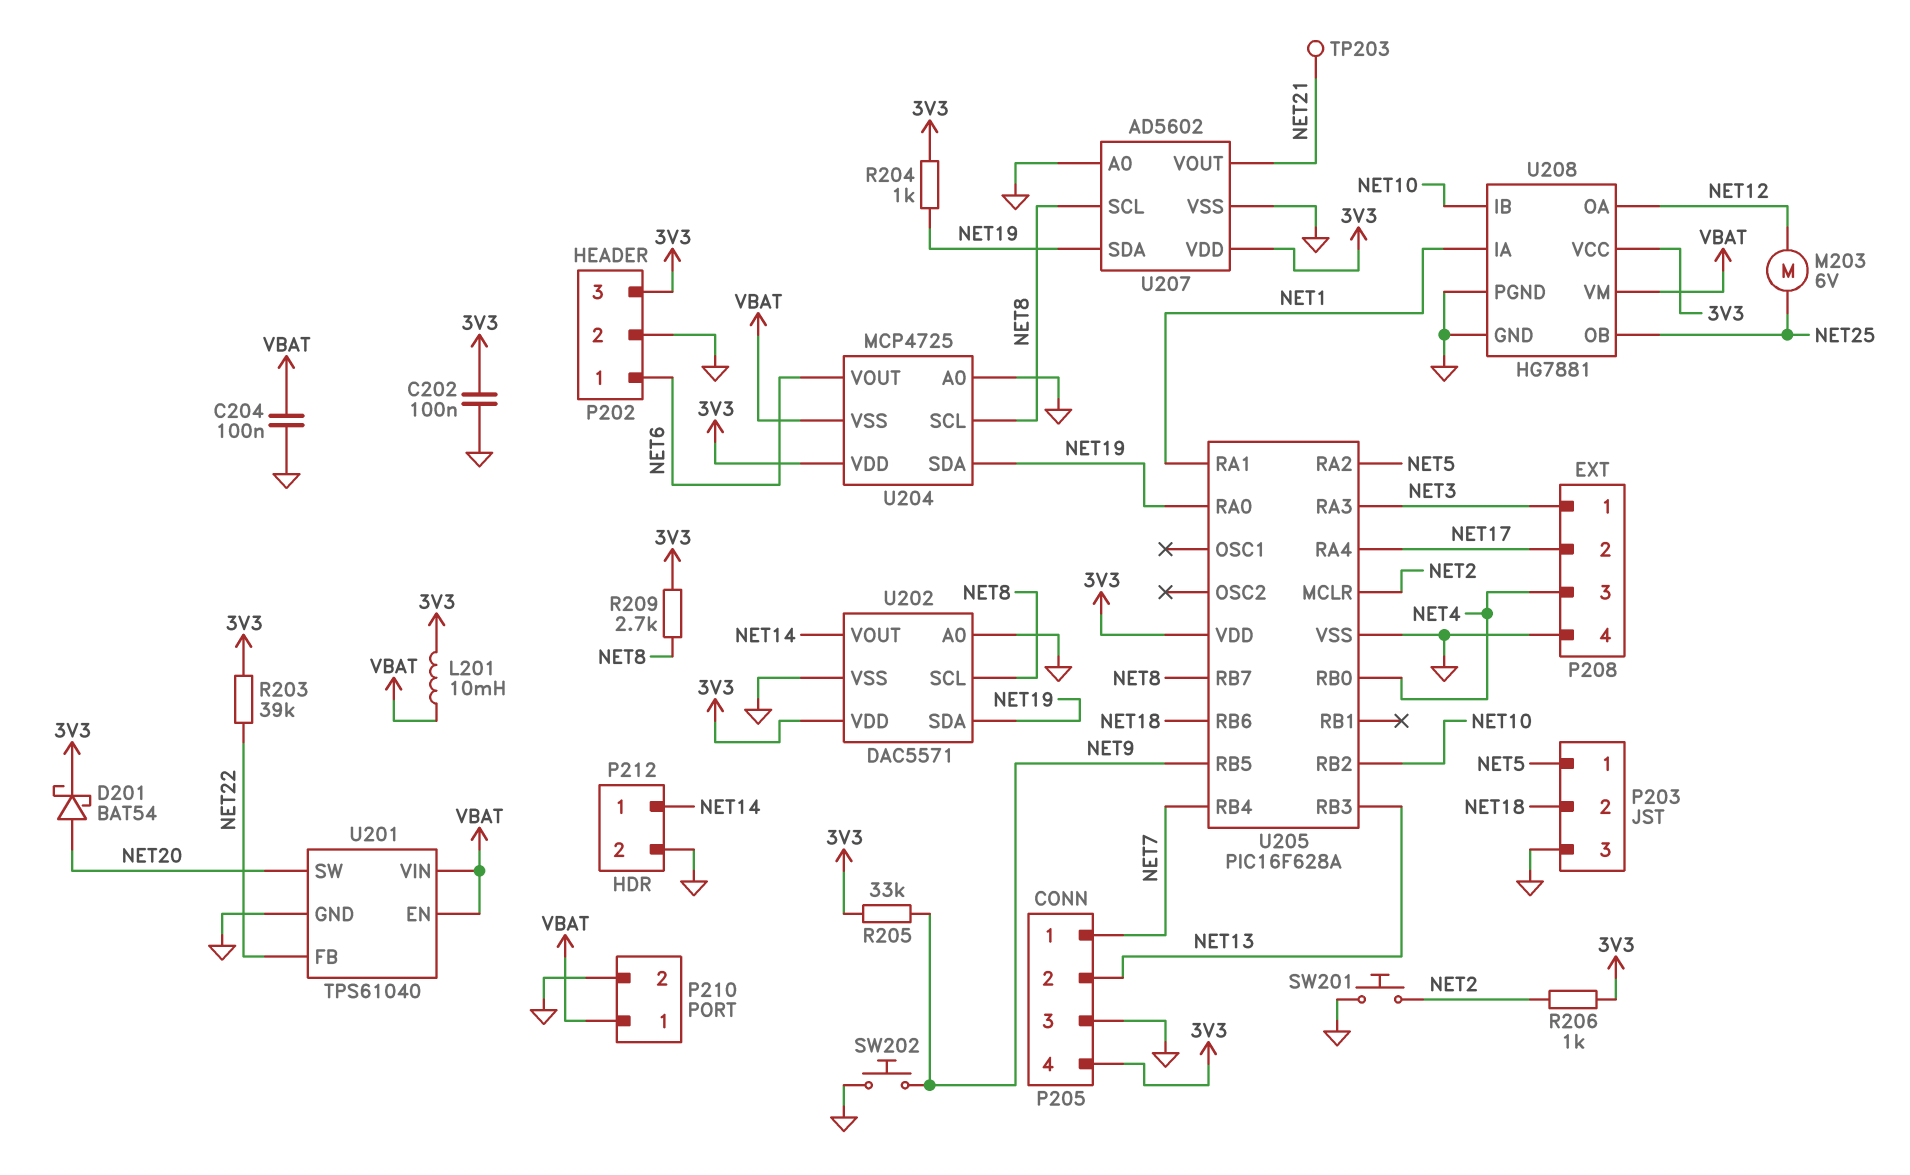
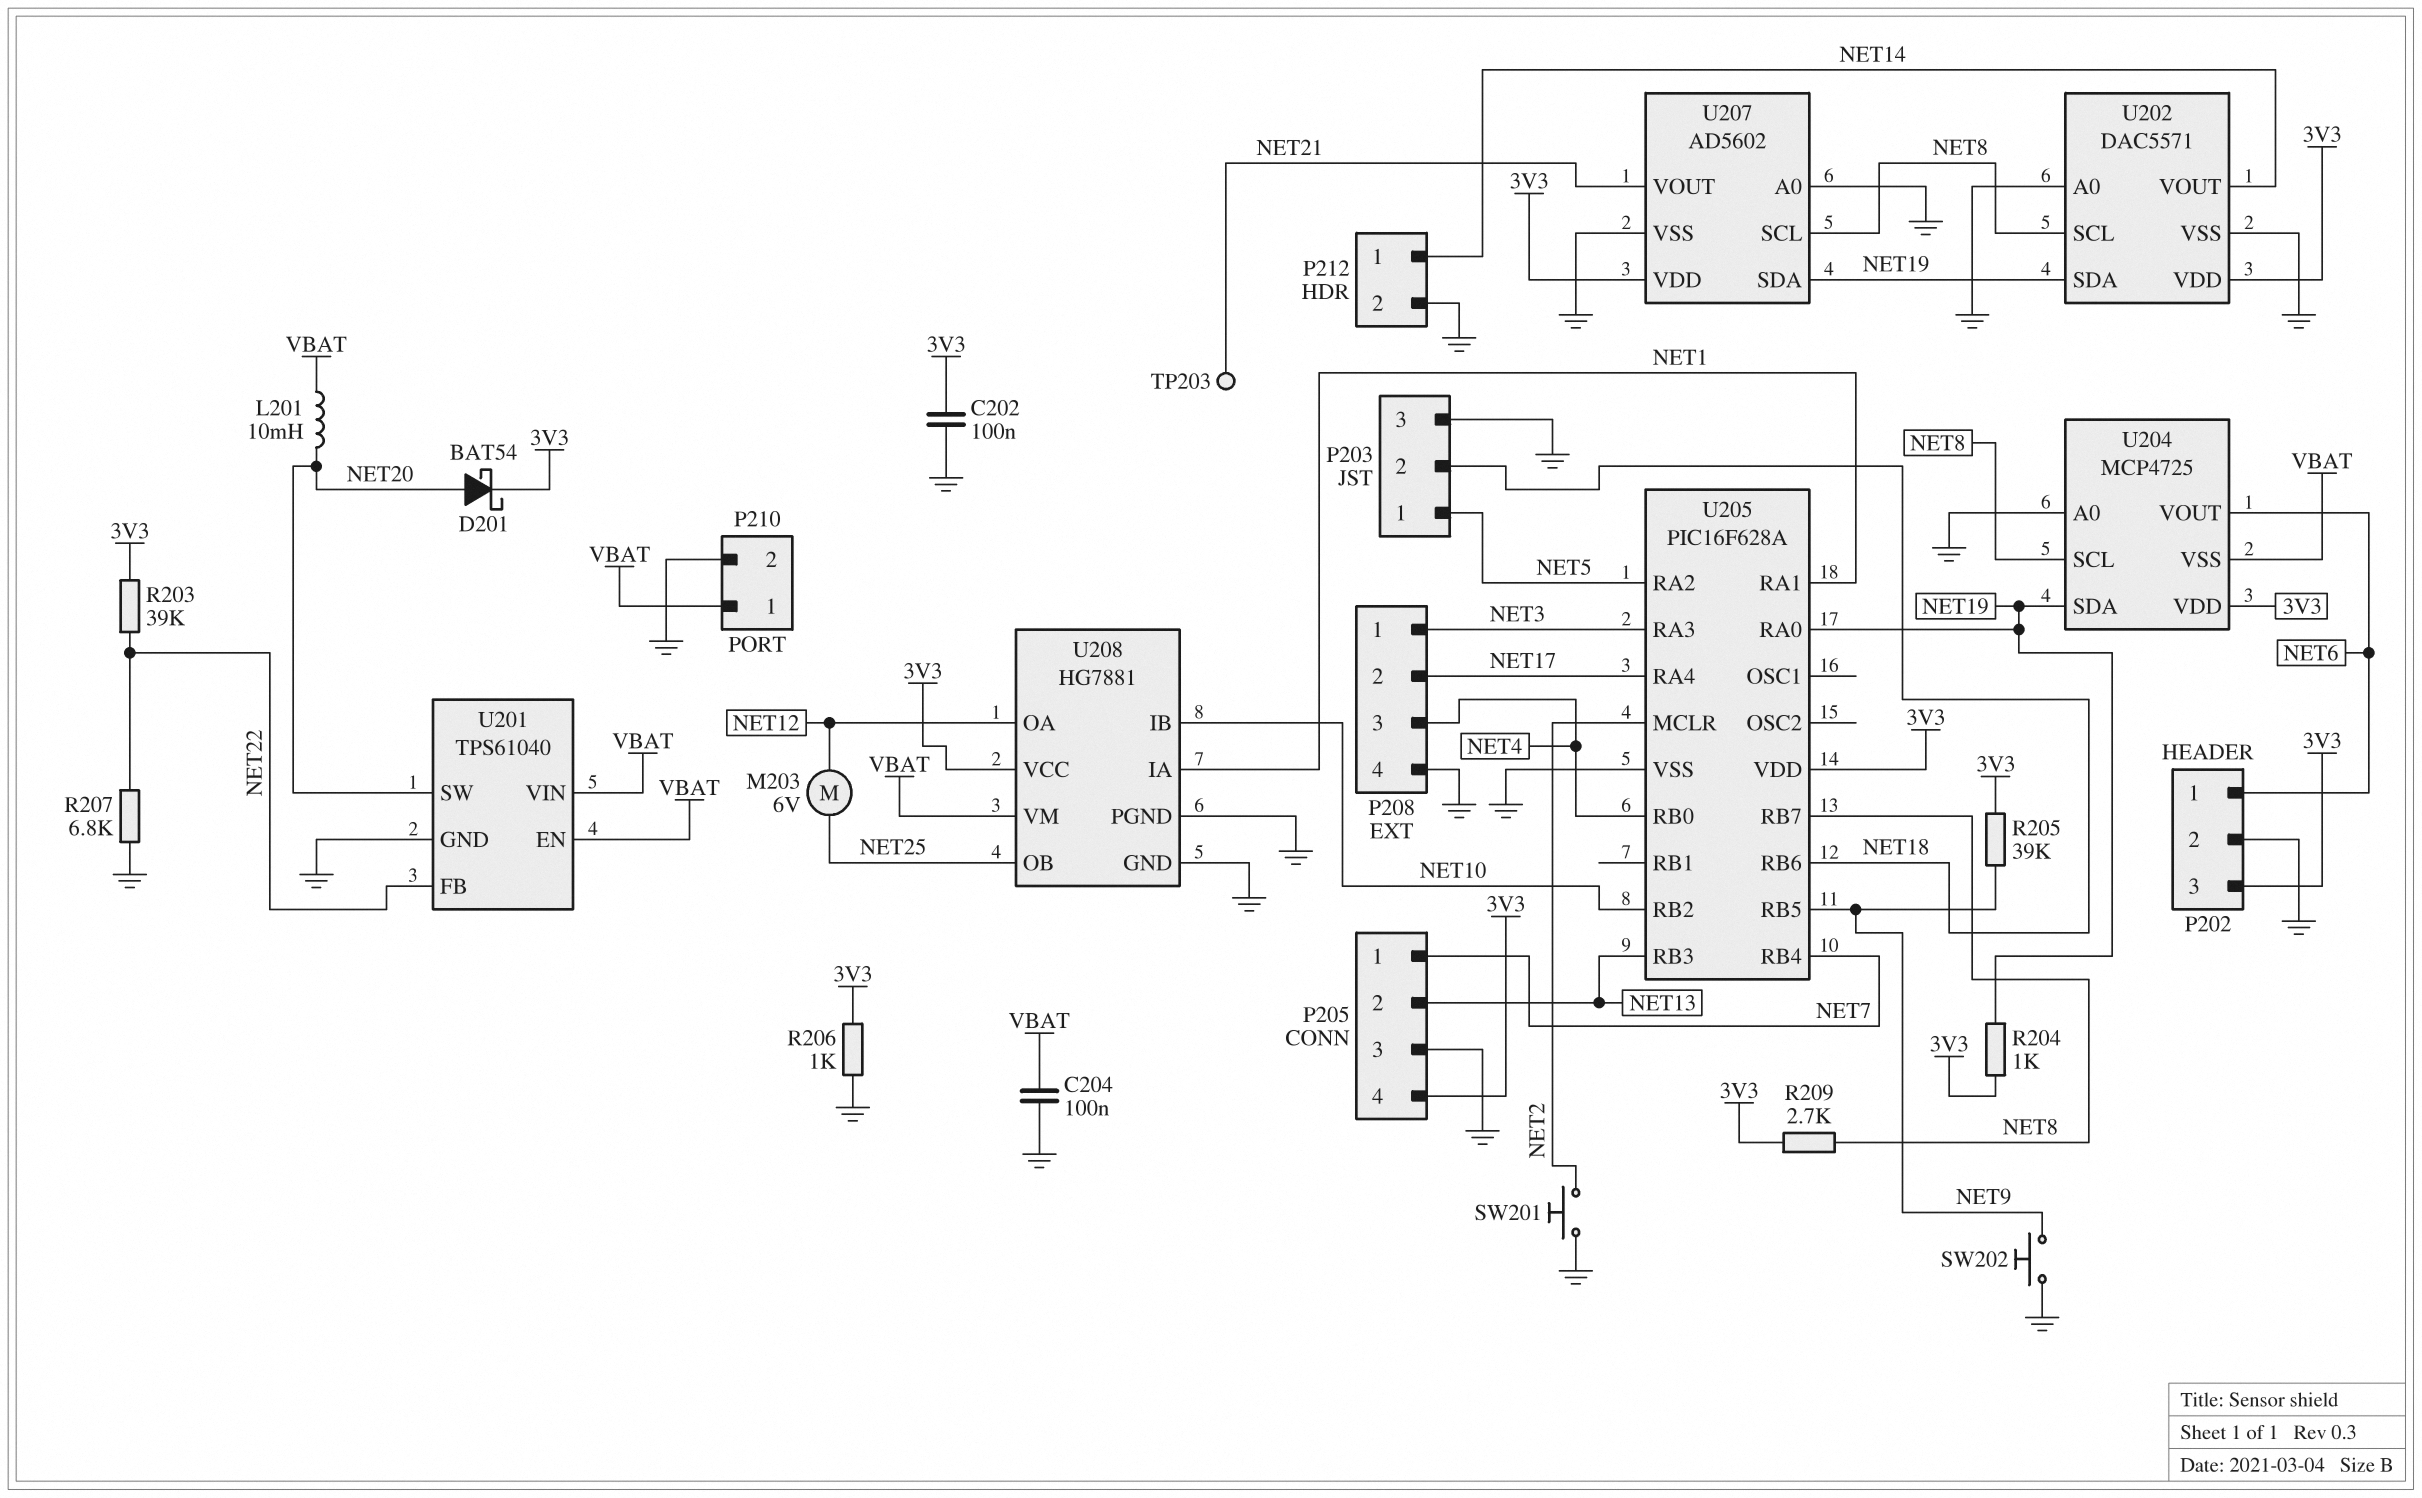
L201: 10mH (3V3, VBAT) -> 10mH (NET20, VBAT)
R205: 33k (3V3, NET9) -> 39k (3V3, NET9)
R206: 1k (3V3, NET2) -> 1k (3V3, GND)
R207: none -> 6.8k (GND, NET22)

